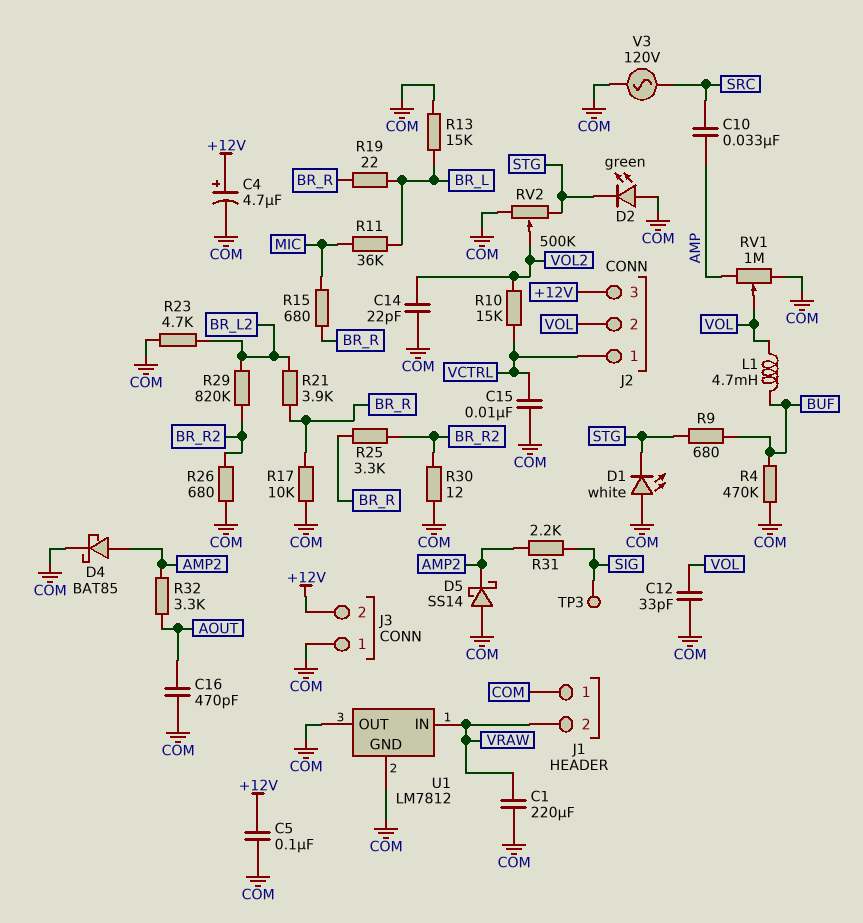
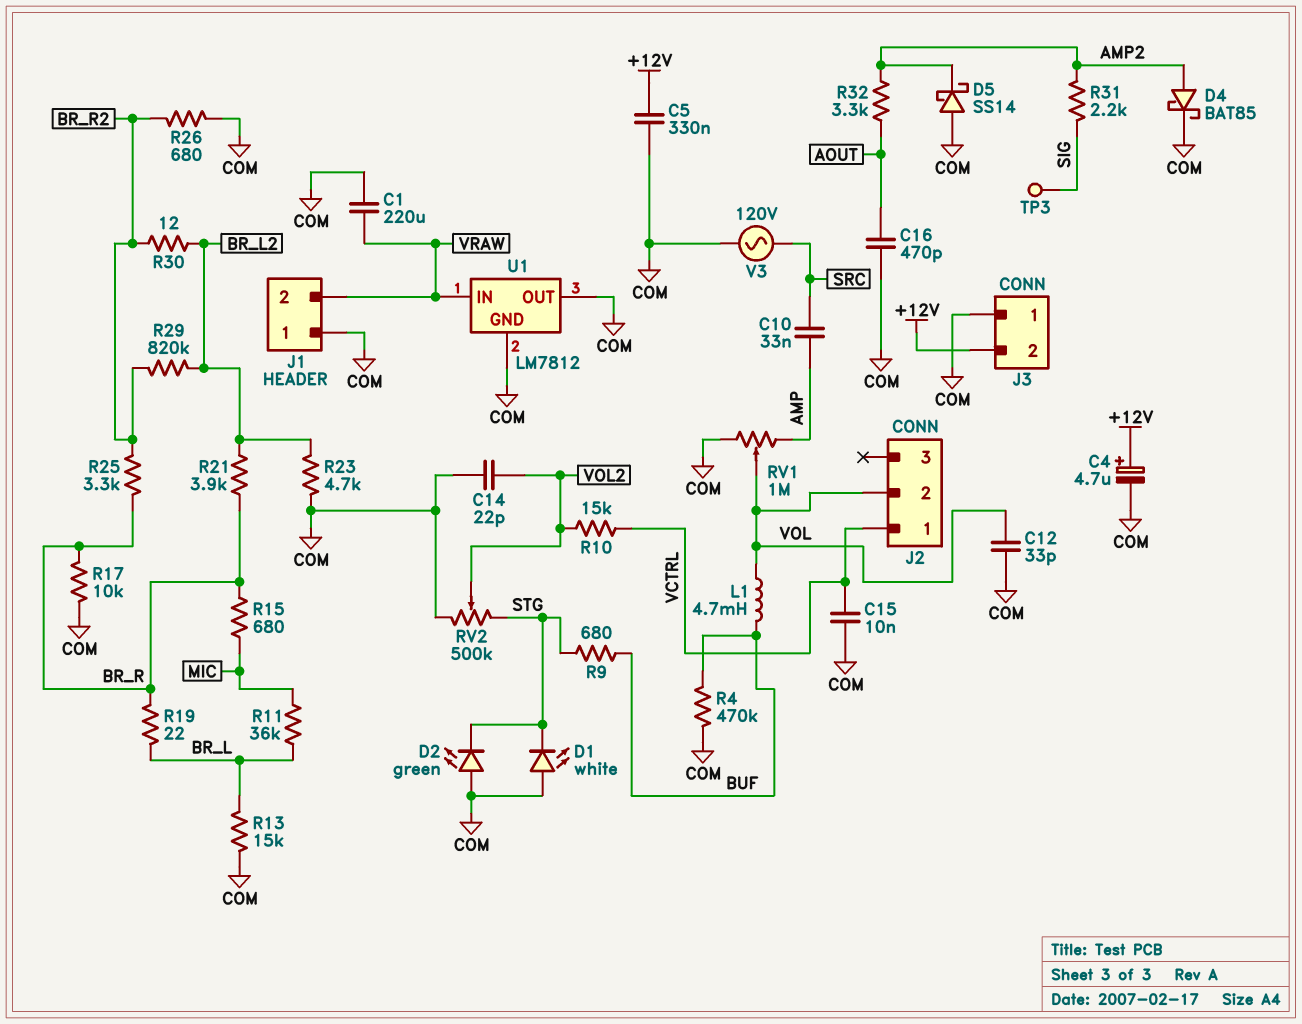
C5: 100nF (+12V, COM) -> 330nF (+12V, COM)
J2 pin 3: +12V -> none
R30: 12 (BR_R2, COM) -> 12 (BR_L2, BR_R2)

